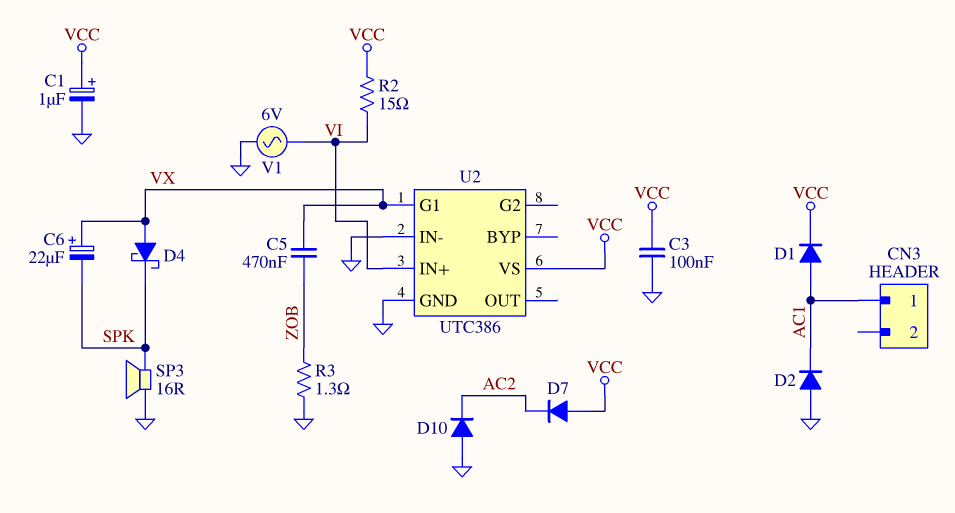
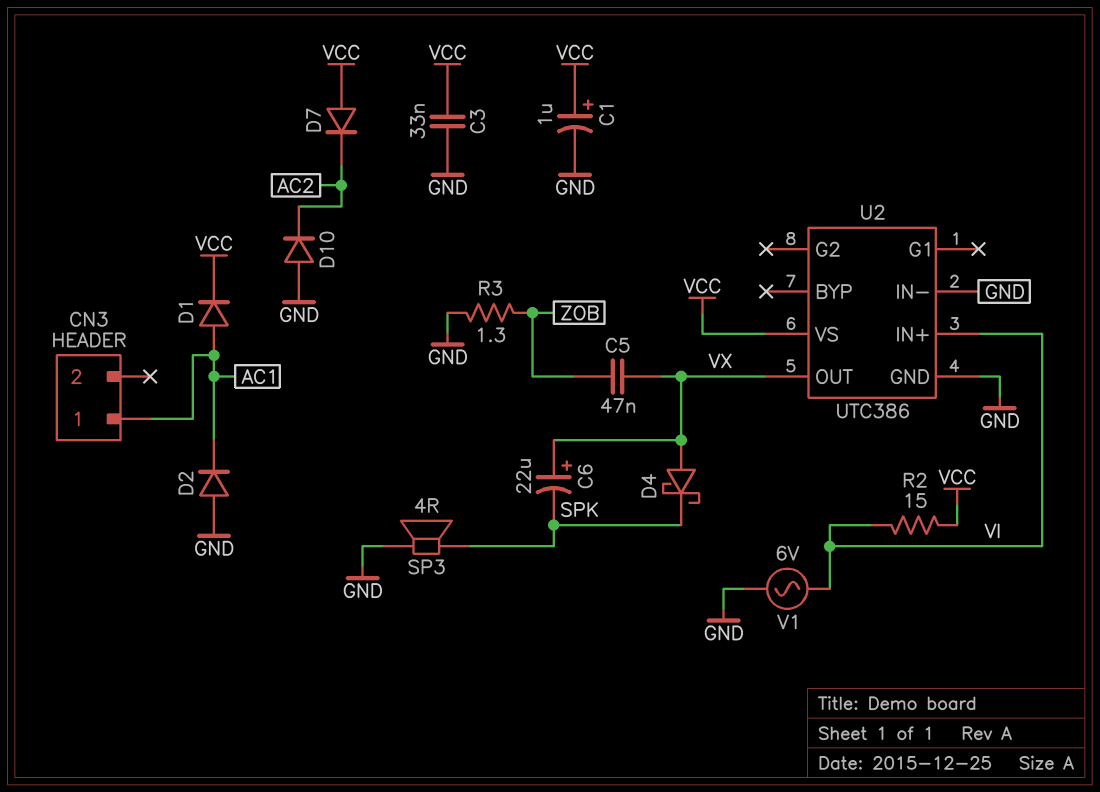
C3: 100nF (GND, VCC) -> 33nF (GND, VCC)
C5: 470nF (VX, ZOB) -> 47nF (VX, ZOB)
SP3: speaker 16R (GND, SPK) -> speaker 4R (GND, SPK)
U2 pin G1: VX -> none
U2 pin OUT: none -> VX

